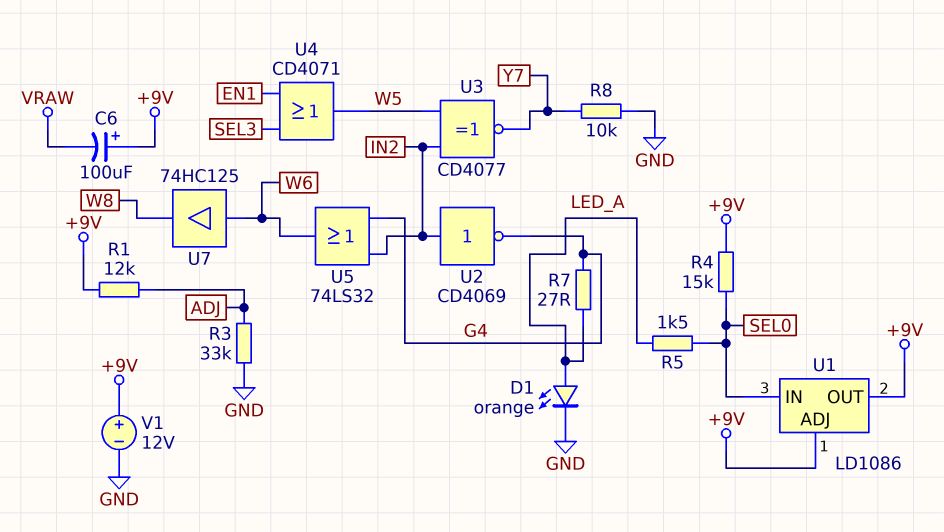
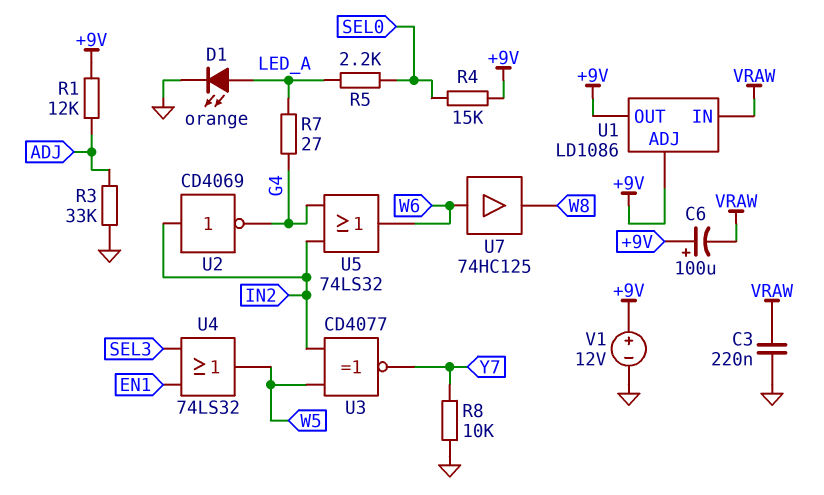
C3: none -> 220nF (GND, VRAW)
R5: 1.5k (LED_A, SEL0) -> 2.2k (LED_A, SEL0)
U1 pin IN: SEL0 -> VRAW
U4: OR CD4071 (in EN1, in SEL3, out W5) -> OR 74LS32 (in EN1, in SEL3, out W5)

